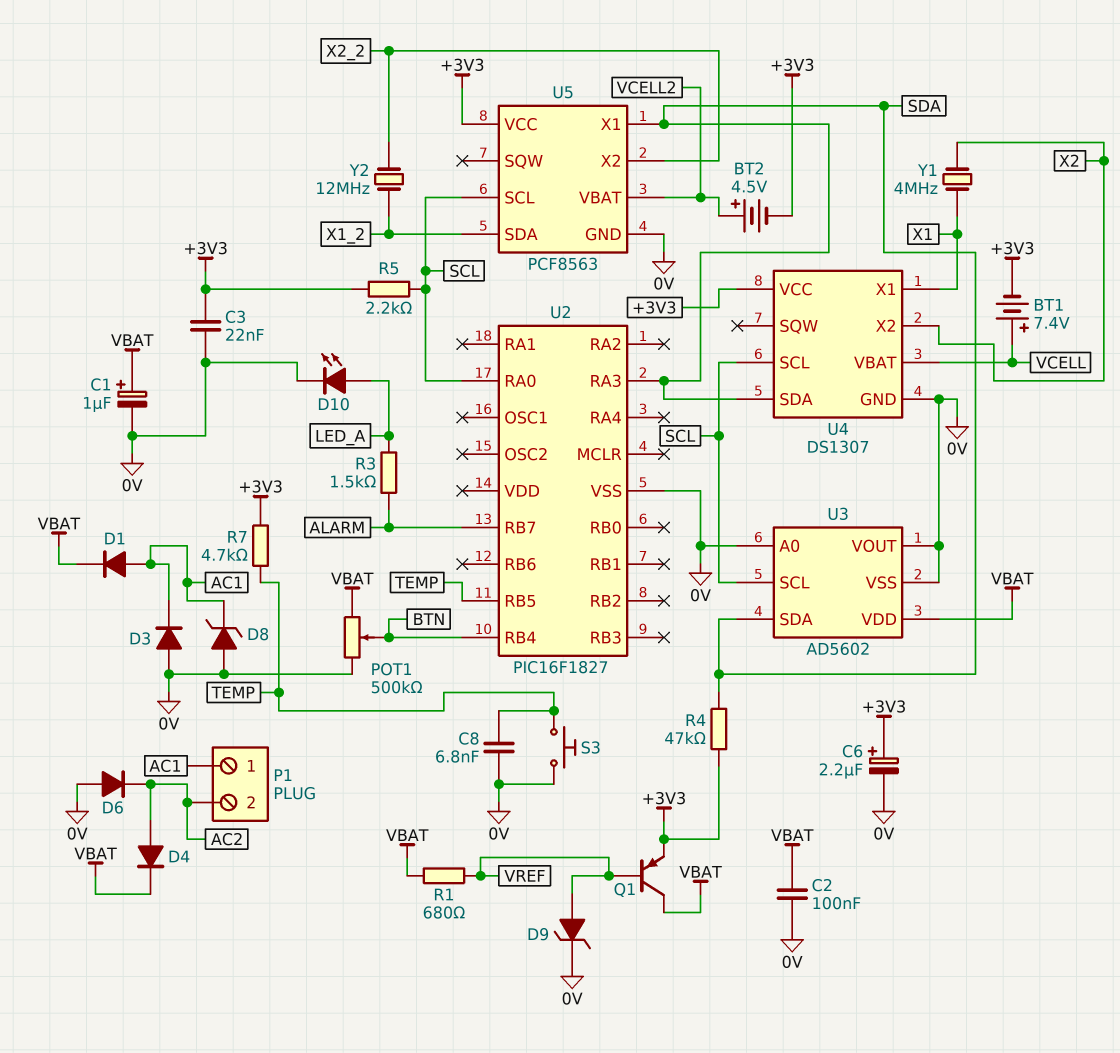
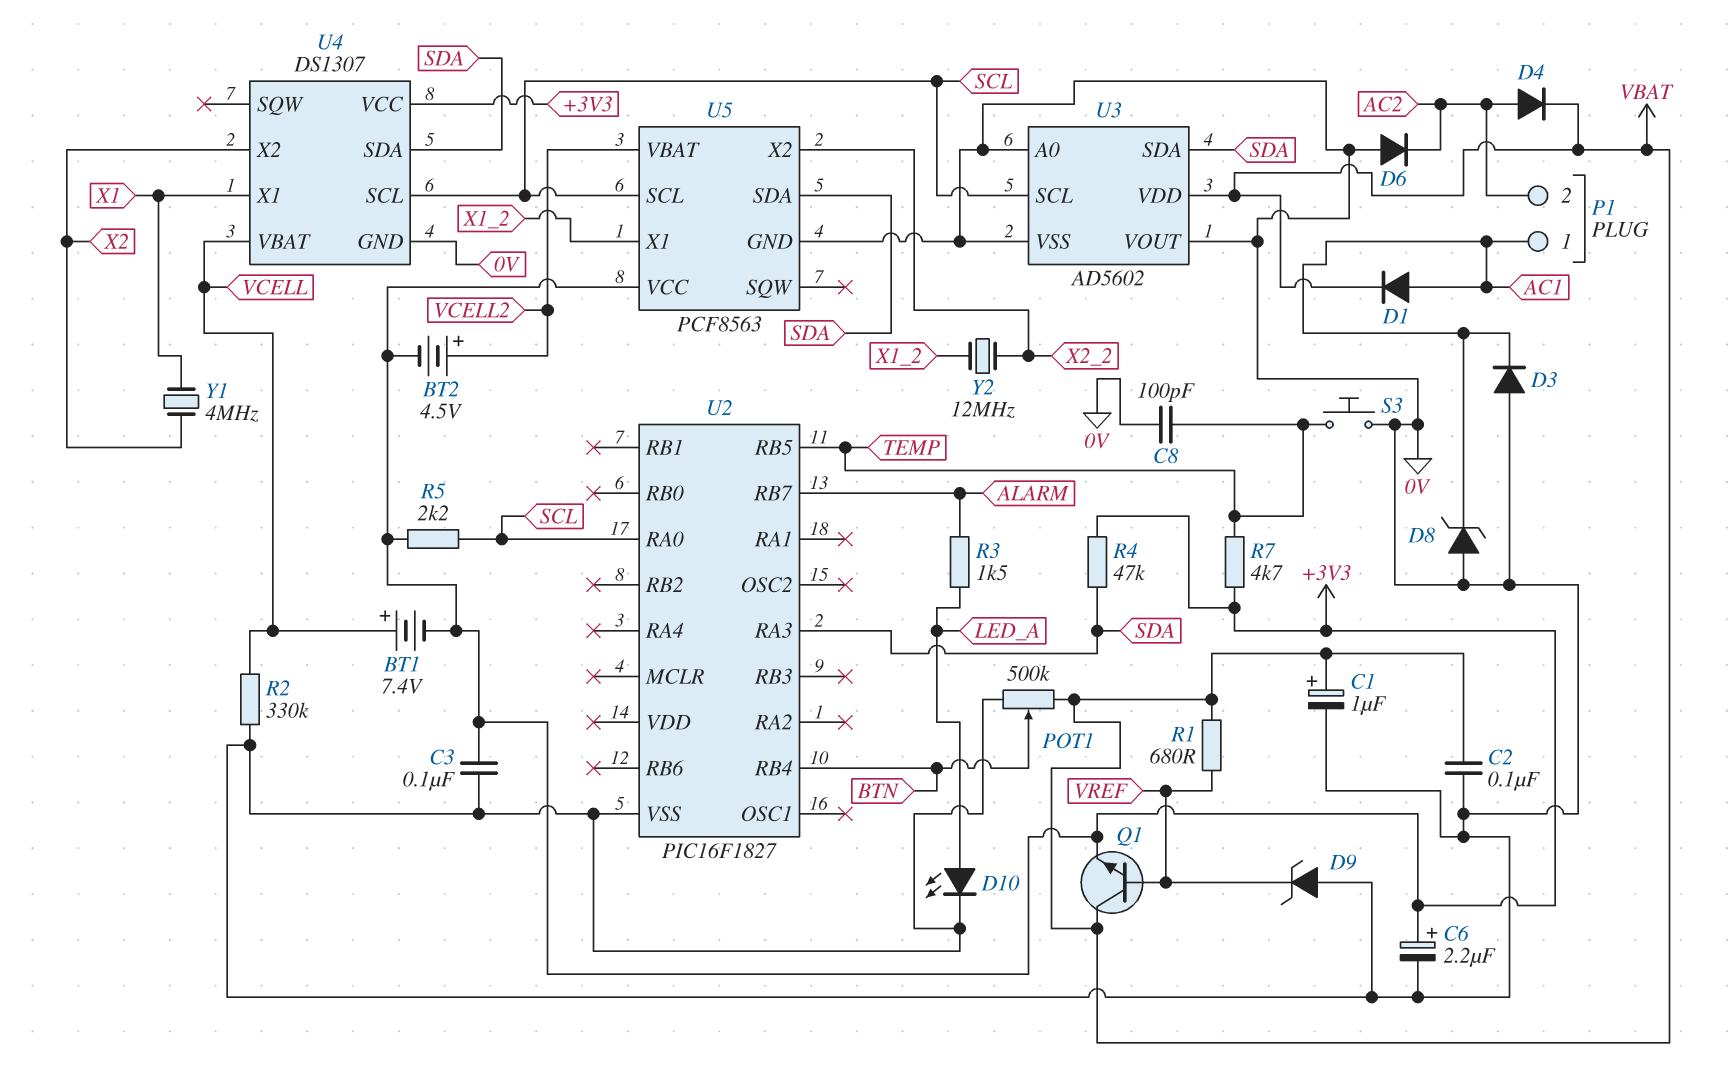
C3: 22nF (+3V3, 0V) -> 100nF (+3V3, 0V)
C8: 6.8nF (0V, TEMP) -> 100pF (0V, TEMP)
D9: zener (A VREF, K 0V) -> zener (A 0V, K VREF)
Q1: PNP (B VREF, C VBAT, E +3V3) -> NPN (B VREF, C VBAT, E +3V3)
R2: none -> 330k (0V, VCELL)
U5 pin SDA: X1_2 -> SDA
U5 pin X1: SDA -> X1_2

